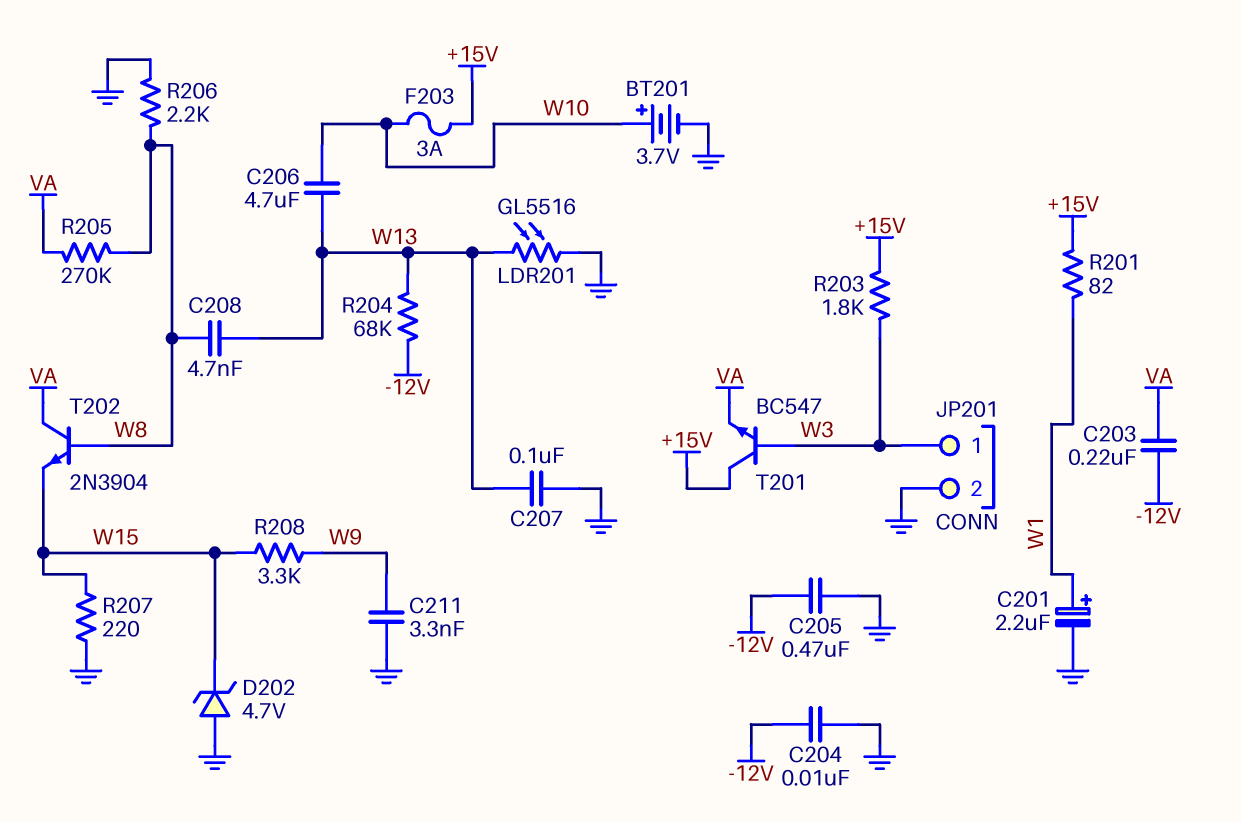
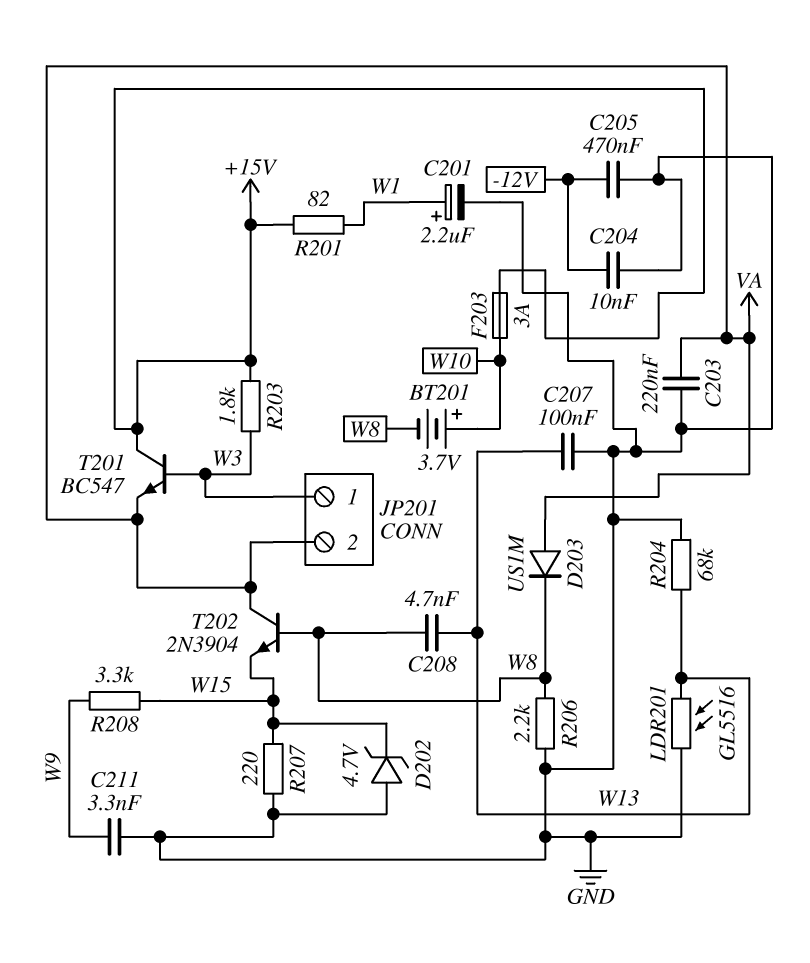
BT201: 3.7V (plus W10, minus GND) -> 3.7V (plus W10, minus W8)
C203: 220nF (-12V, VA) -> 220nF (GND, VA)
C206: 4.7uF (W10, W13) -> none
D203: none -> diode US1M (A VA, K W8)
JP201 pin 2: GND -> VA
R204: 68k (-12V, W13) -> 68k (GND, W13)
R205: 270k (VA, W8) -> none

